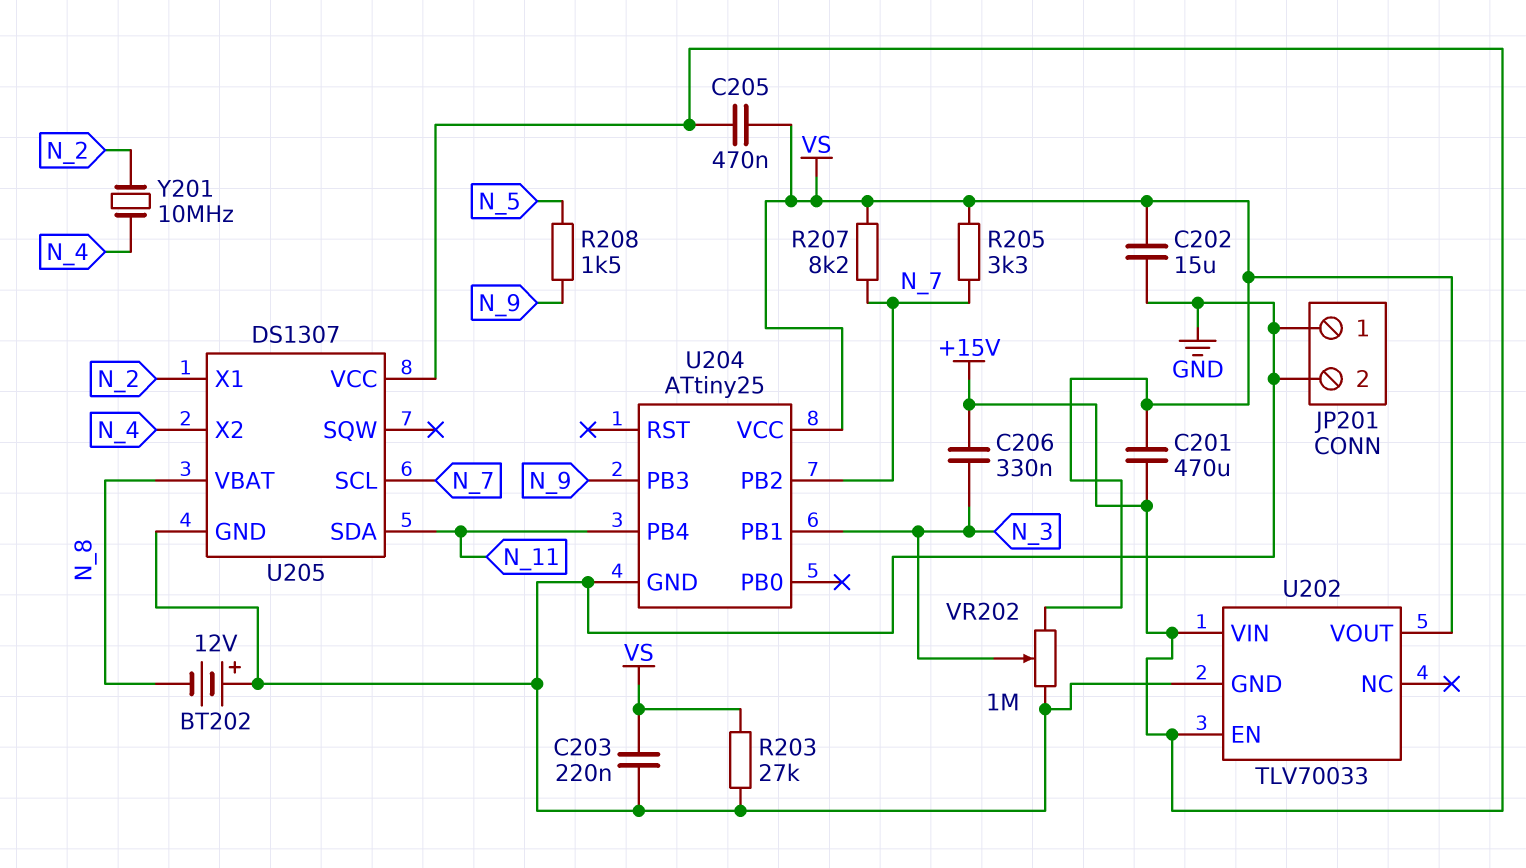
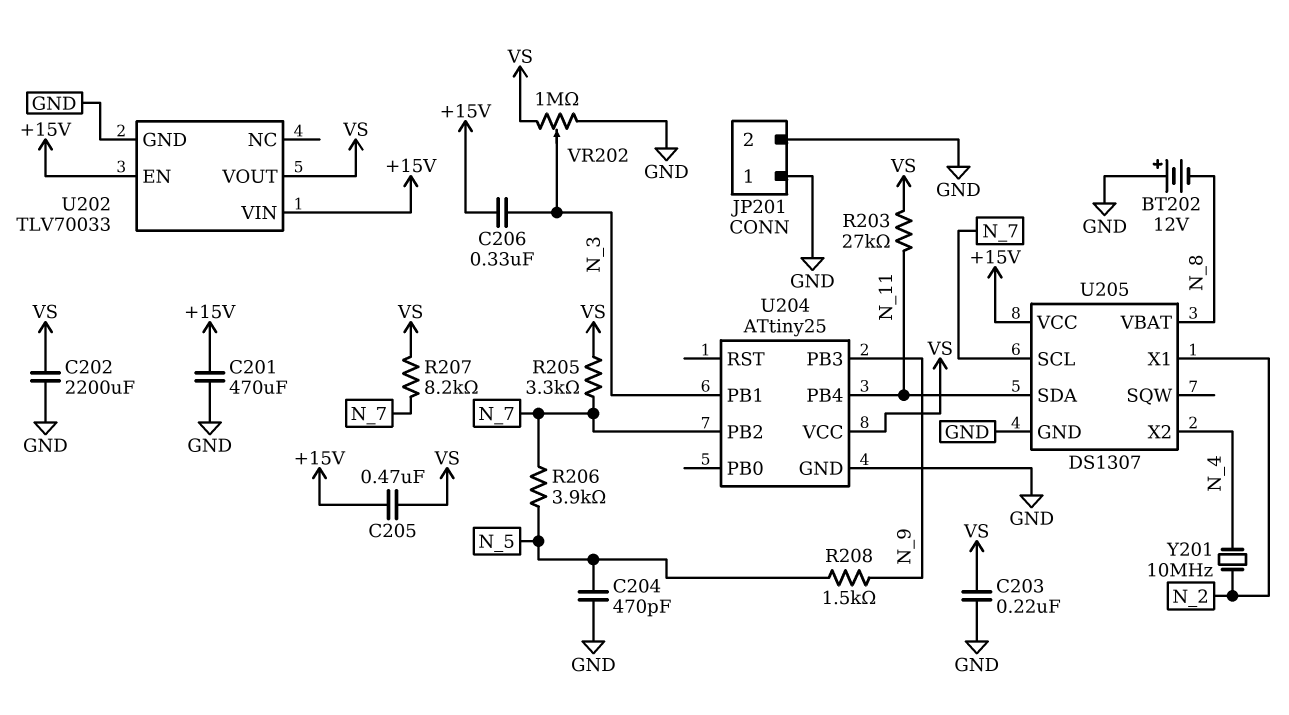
C201: 470uF (+15V, VS) -> 470uF (+15V, GND)
C202: 15uF (GND, VS) -> 2200uF (GND, VS)
C204: none -> 470pF (GND, N_5)
R203: 27k (GND, VS) -> 27k (N_11, VS)
R206: none -> 3.9k (N_5, N_7)

